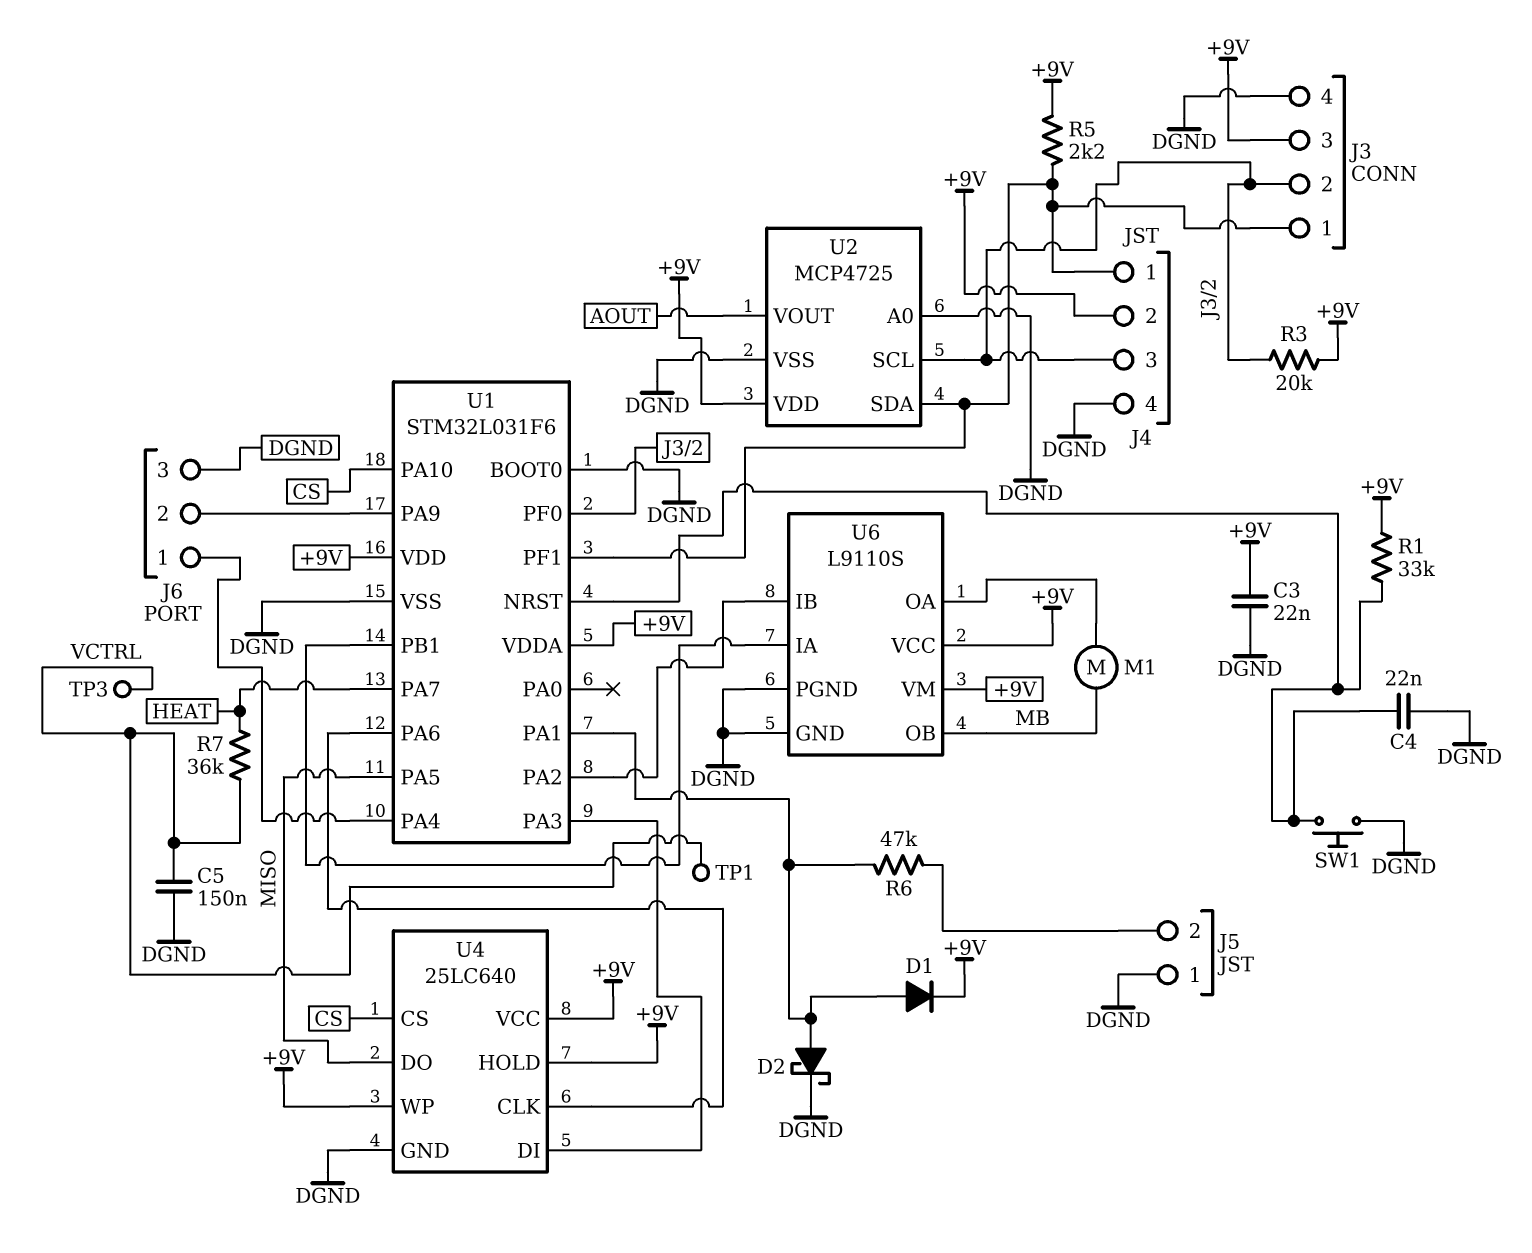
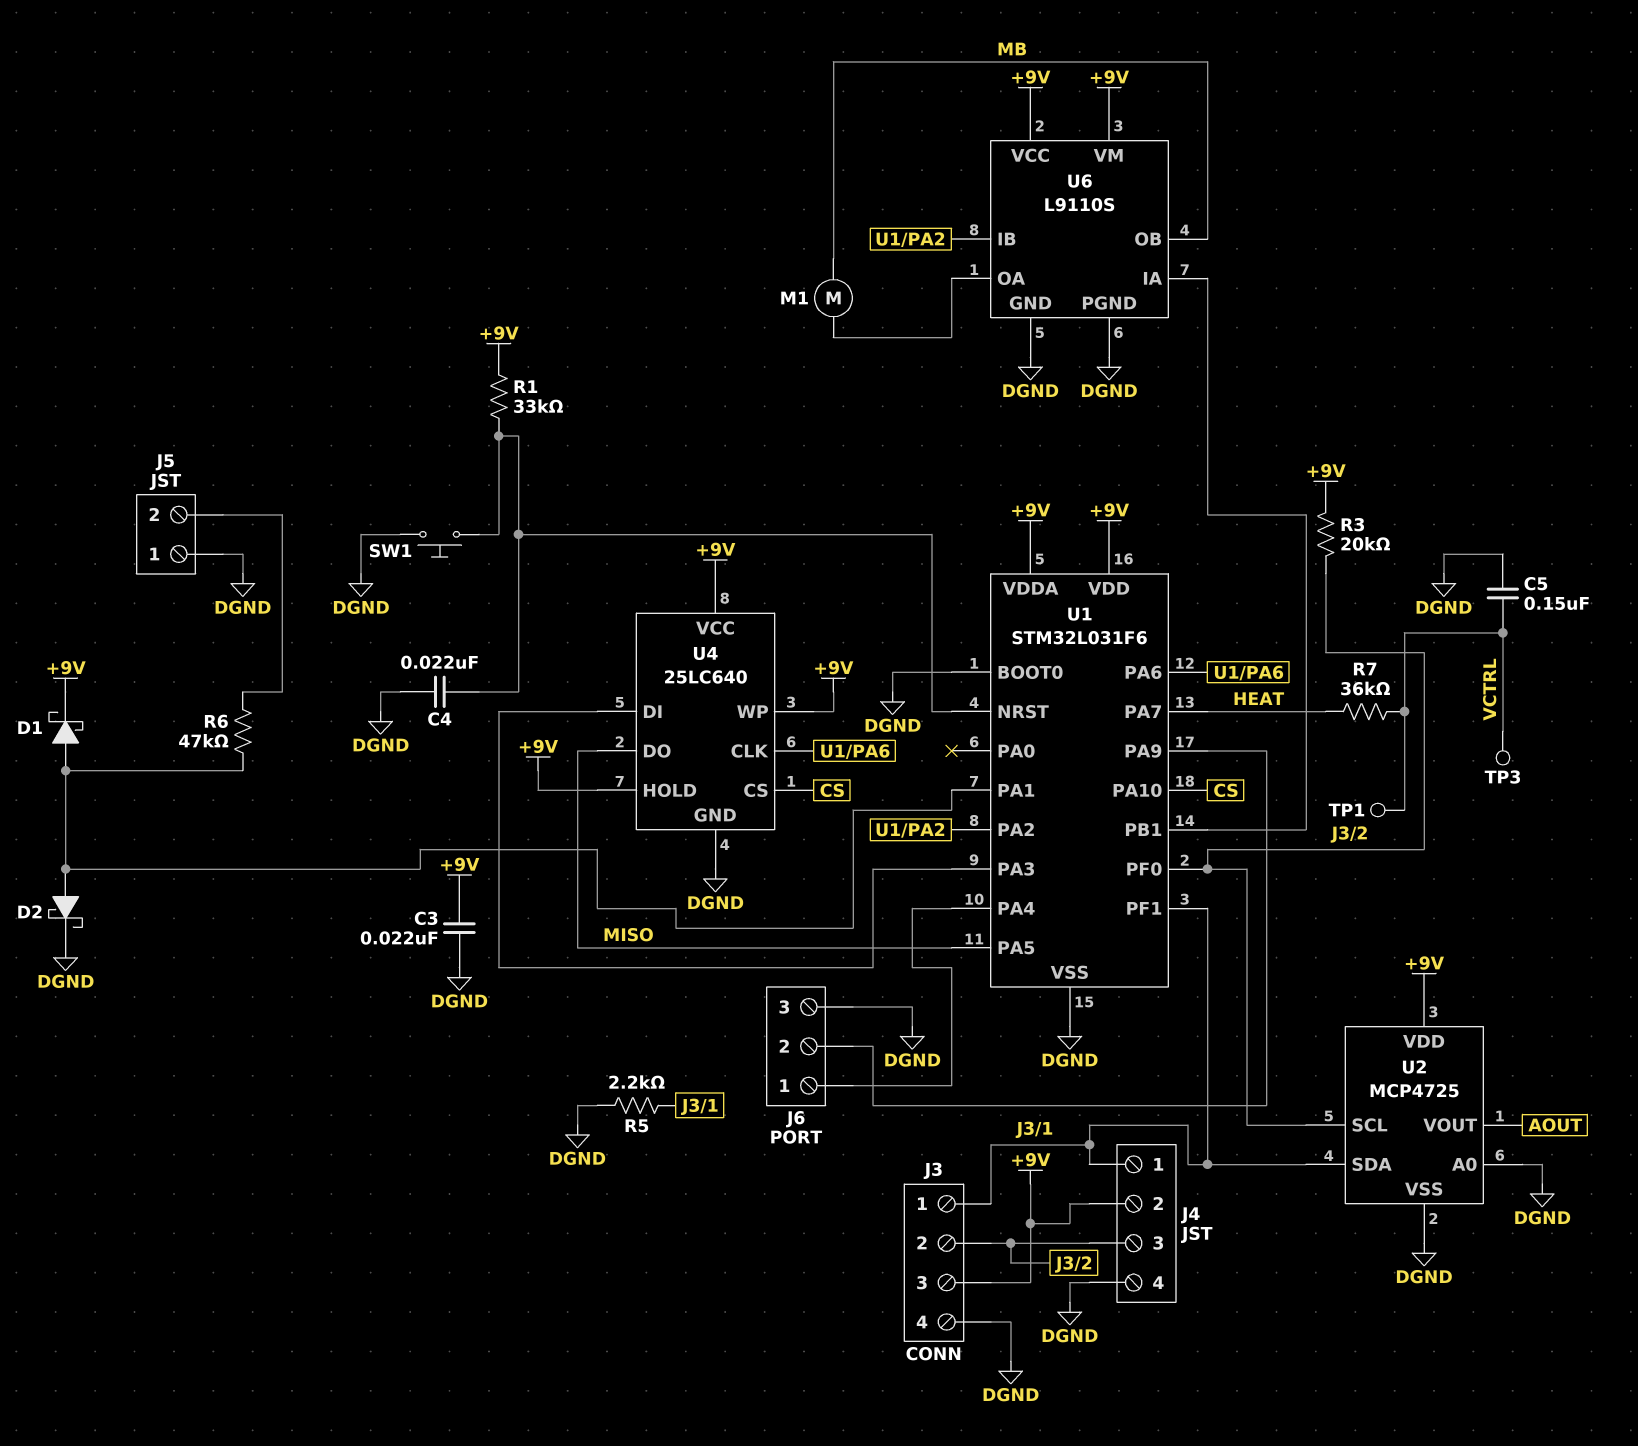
D1: diode (A U1/PA1, K +9V) -> schottky (A U1/PA1, K +9V)
R5: 2.2k (+9V, J3/1) -> 2.2k (DGND, J3/1)

